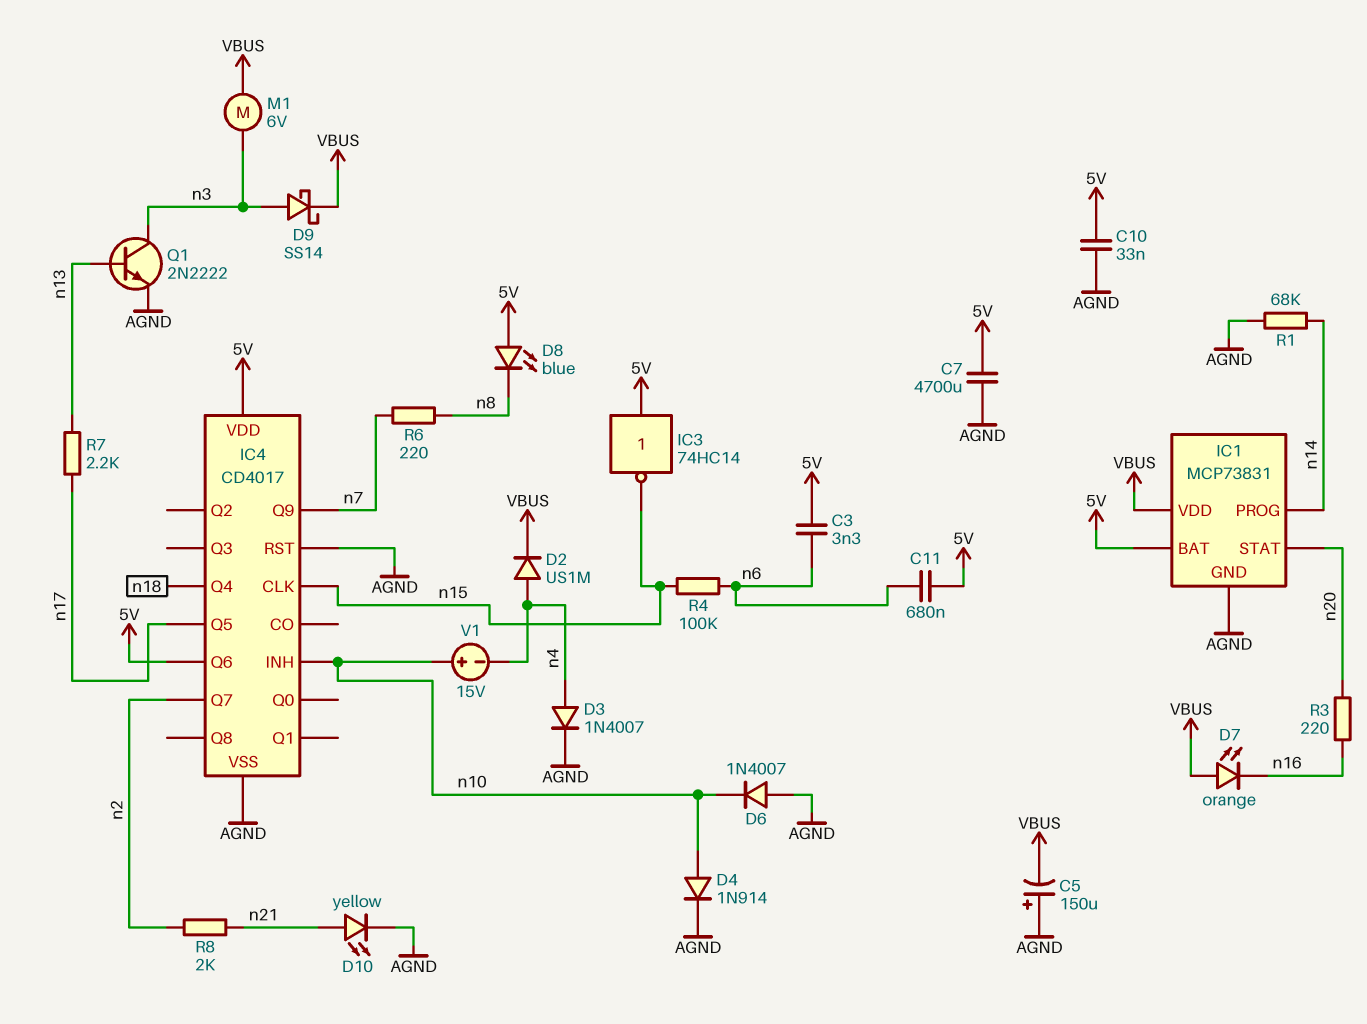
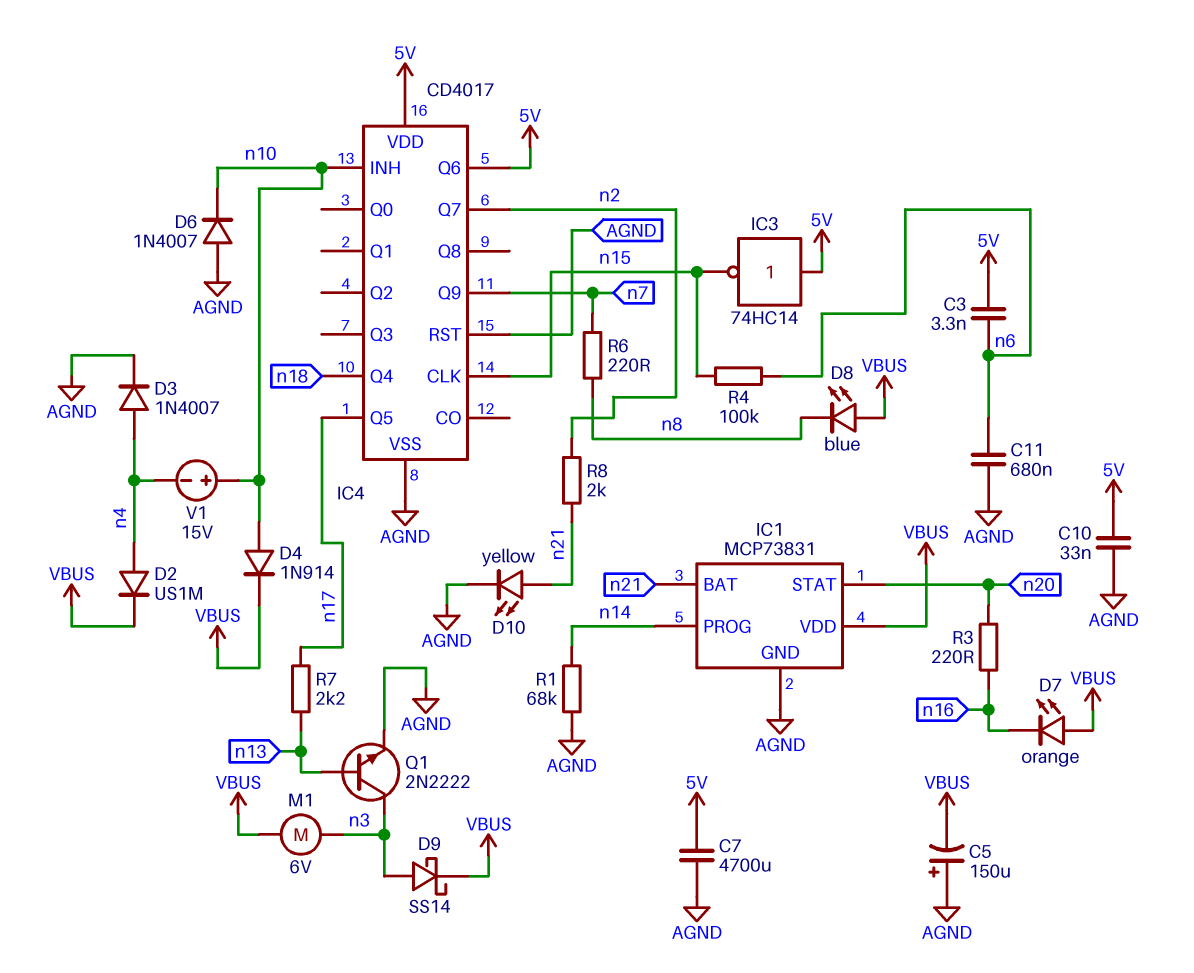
C11: 680nF (5V, n6) -> 680nF (AGND, n6)
D4: diode 1N914 (A n10, K AGND) -> diode 1N914 (A n10, K VBUS)
D8: LED blue (A 5V, K n8) -> LED blue (A VBUS, K n8)
IC1 pin BAT: 5V -> n21

